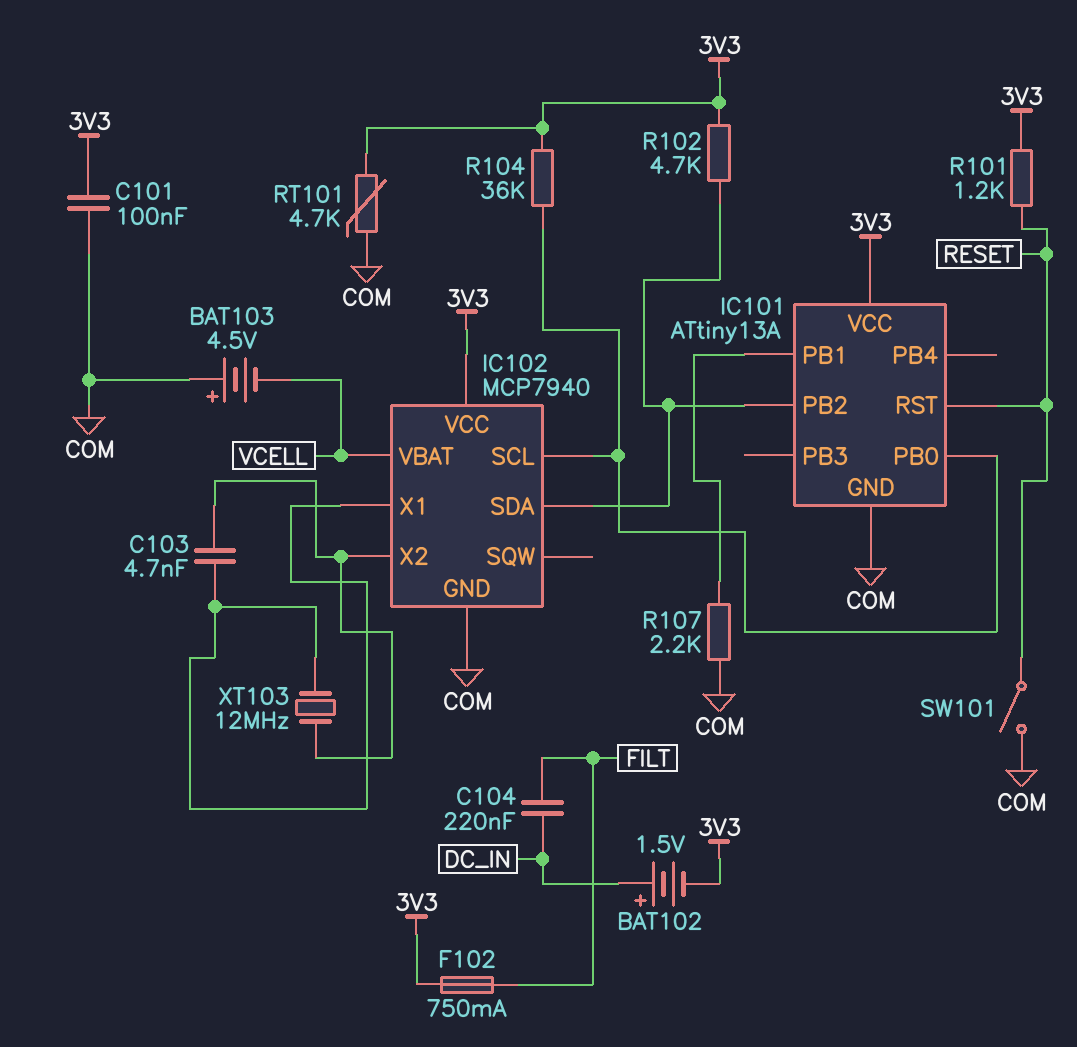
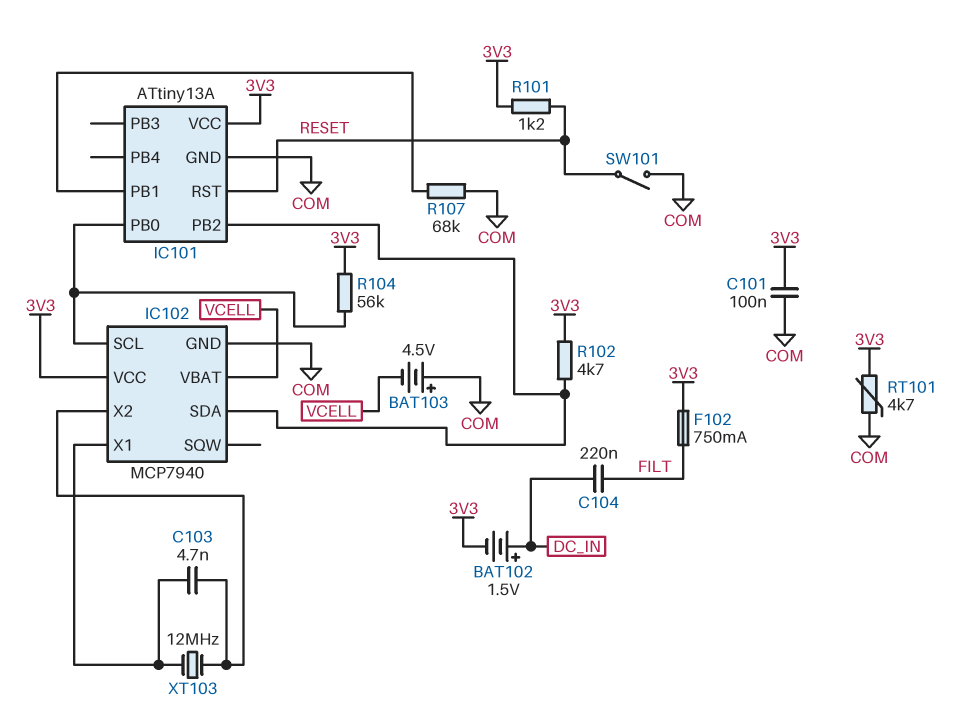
R104: 36k (3V3, IC101/PB0) -> 56k (3V3, IC101/PB0)
R107: 2.2k (COM, IC101/PB1) -> 68k (COM, IC101/PB1)

